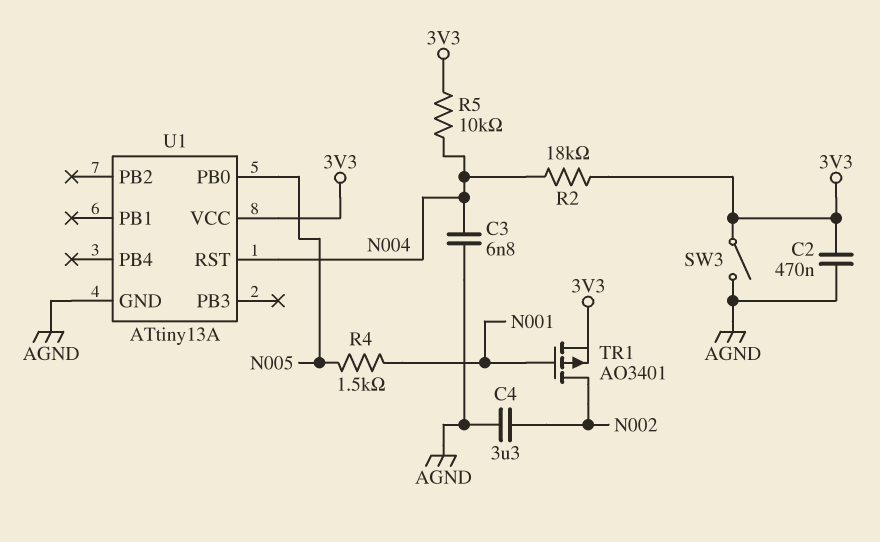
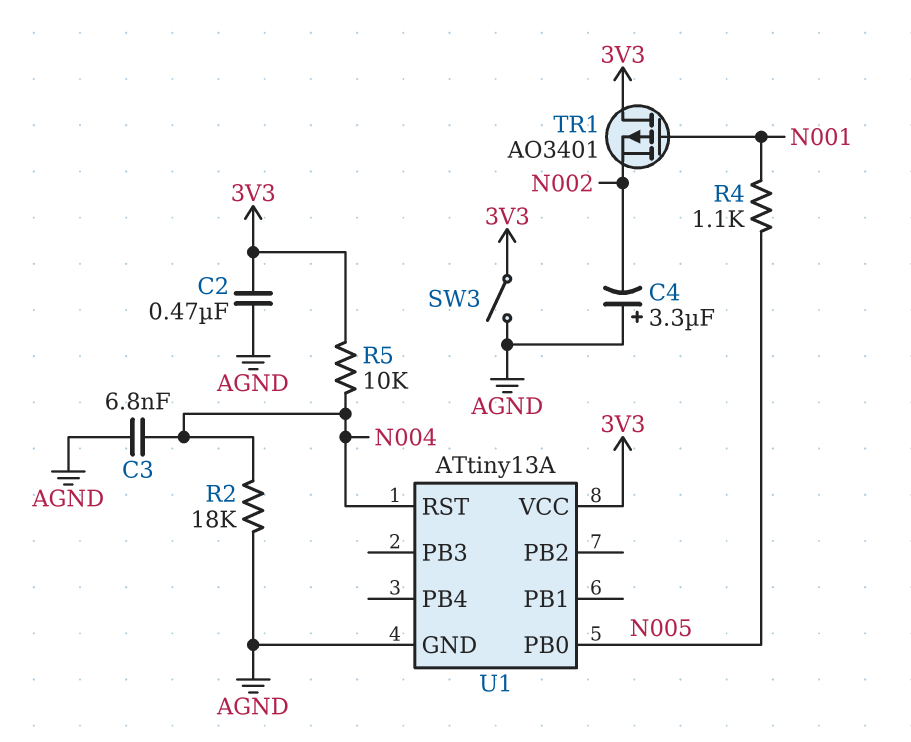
C4: 3.3uF (AGND, N002) -> 3.3uF (plus AGND, minus N002)
R2: 18k (3V3, N004) -> 18k (AGND, N004)
R4: 1.5k (N001, N005) -> 1.1k (N001, N005)
TR1: PMOS AO3401 (G N001, D N002, S 3V3) -> PMOS AO3401 (G N001, D 3V3, S N002)

